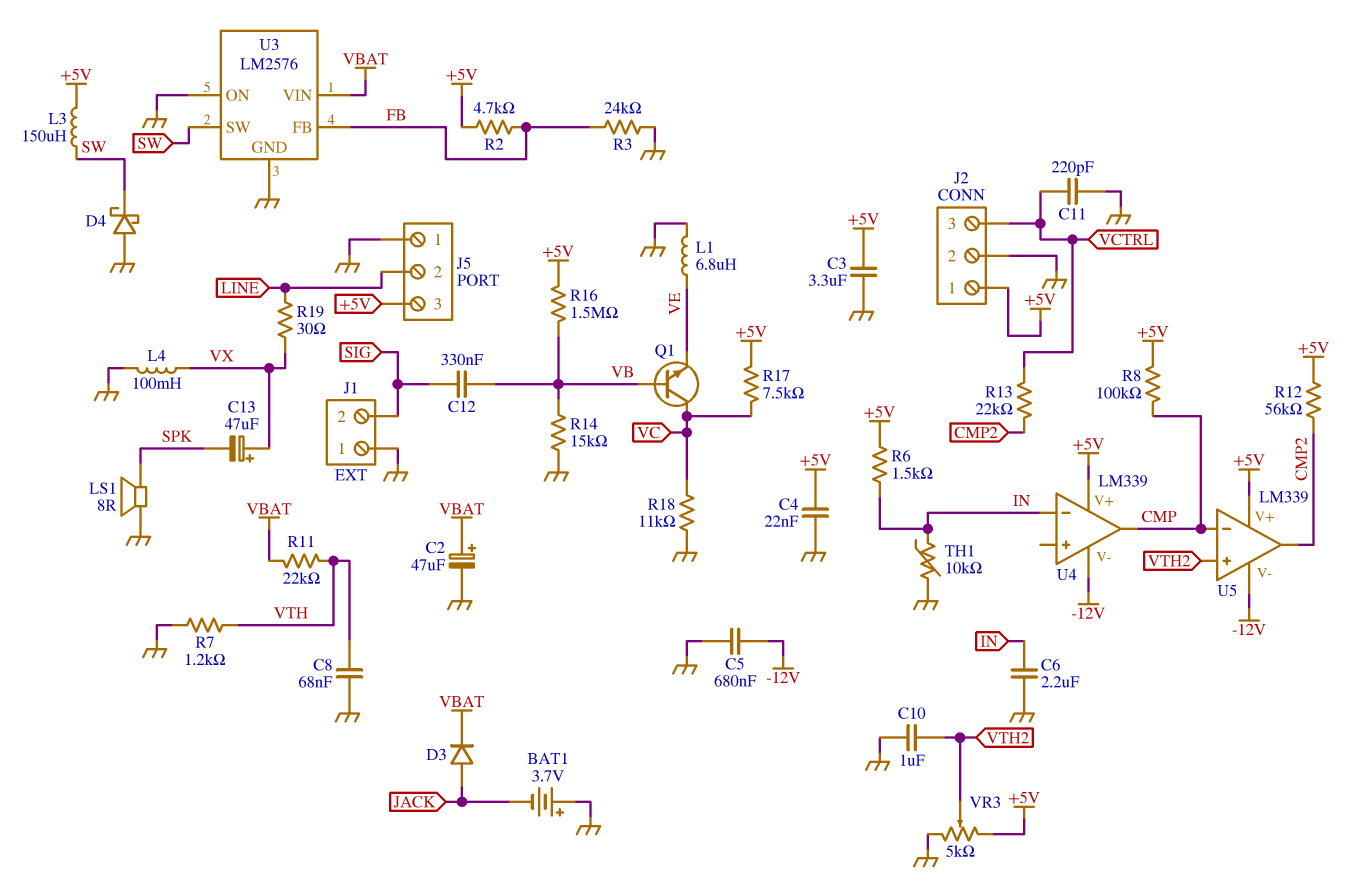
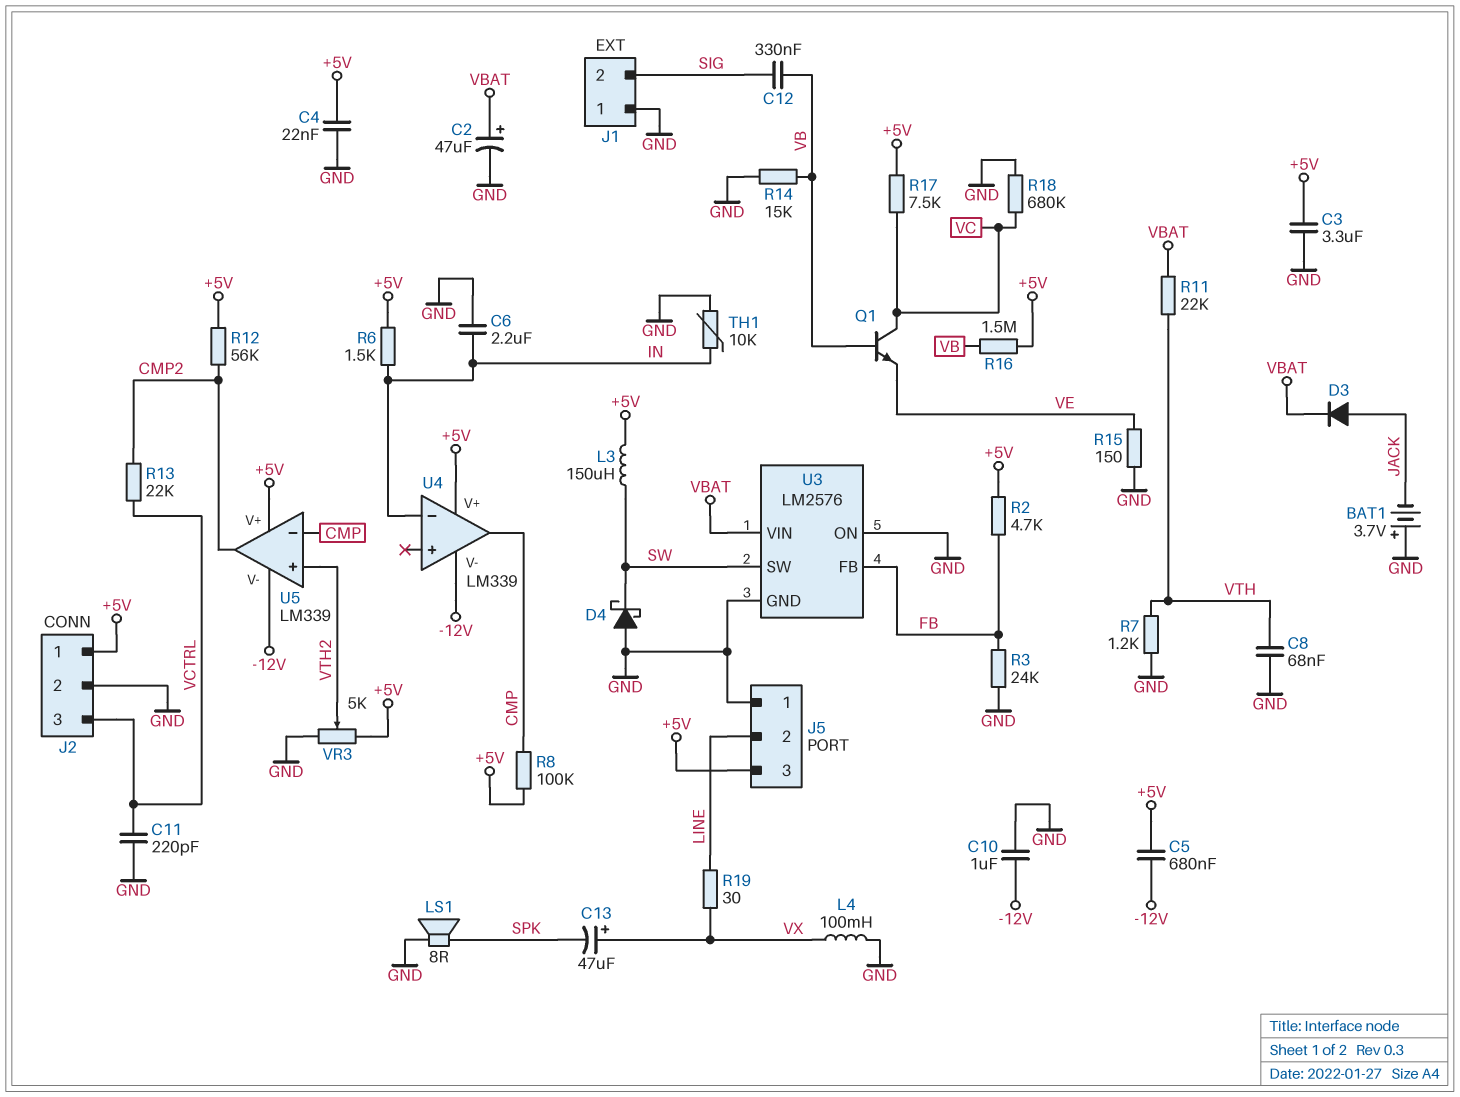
C5: 680nF (-12V, GND) -> 680nF (+5V, -12V)
C10: 1uF (GND, VTH2) -> 1uF (-12V, GND)
L1: 6.8uH (GND, VE) -> none
R15: none -> 150 (GND, VE)
R18: 11k (GND, VC) -> 680k (GND, VC)

